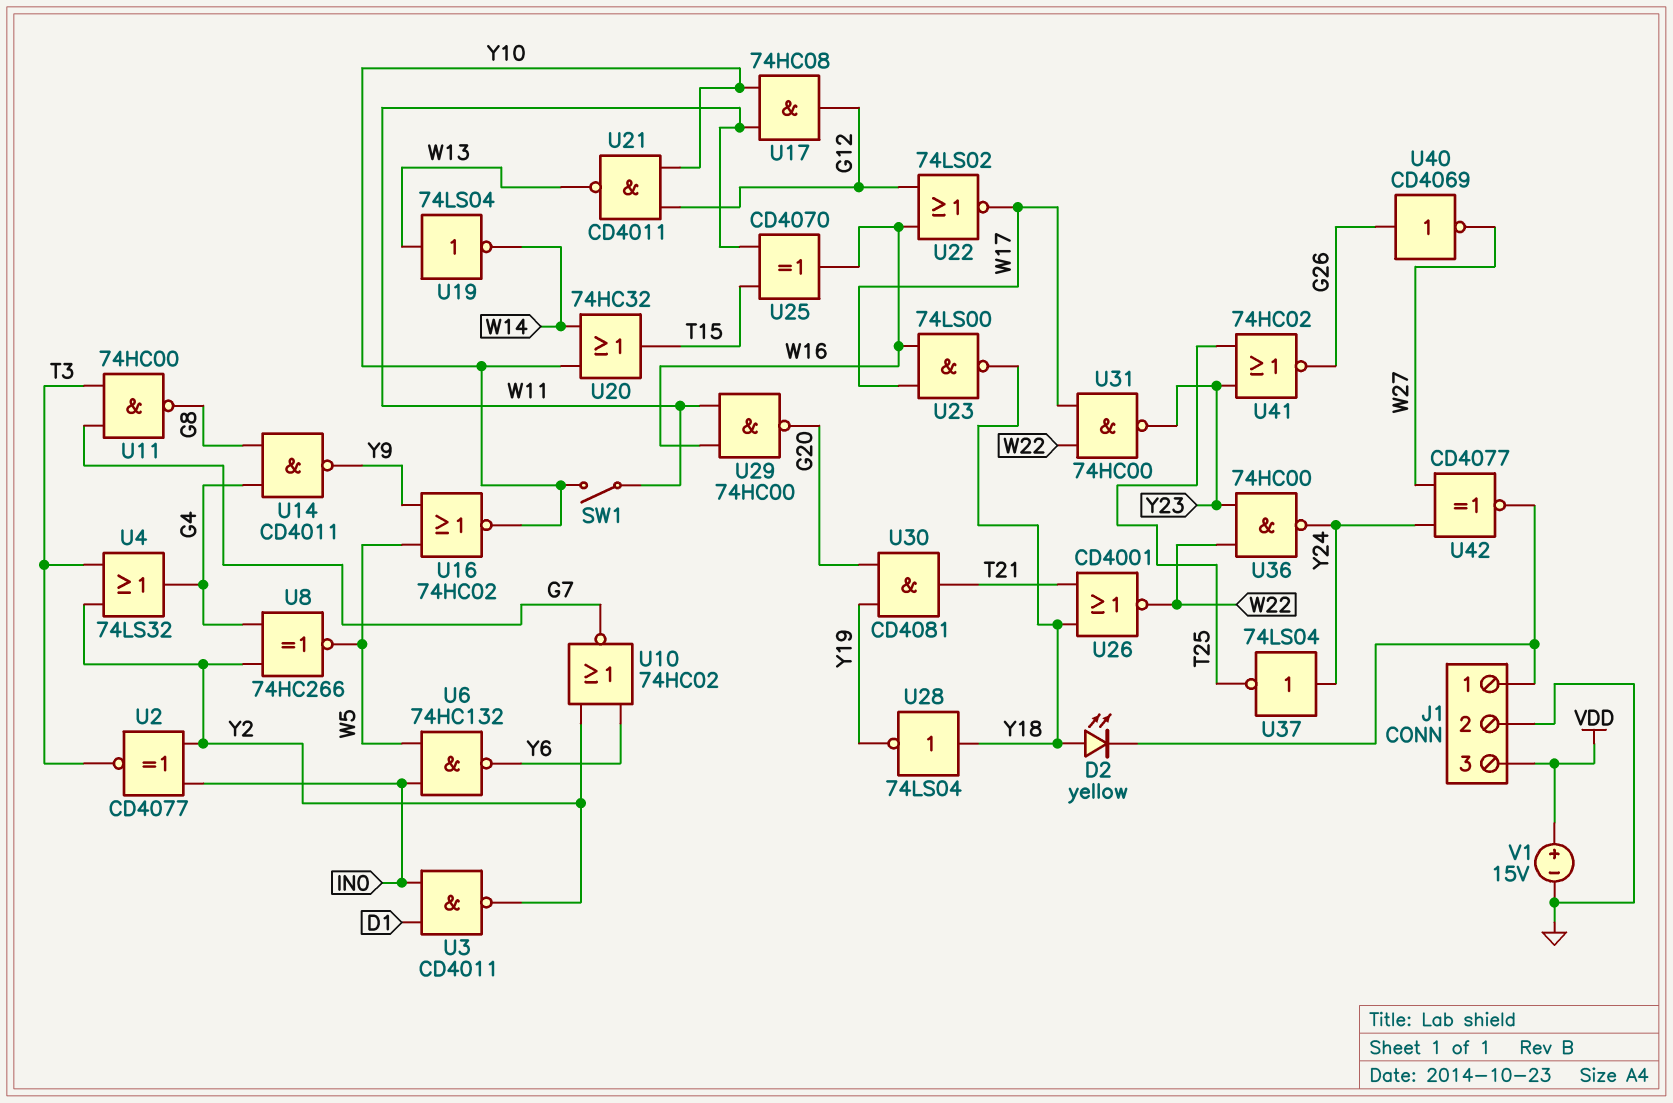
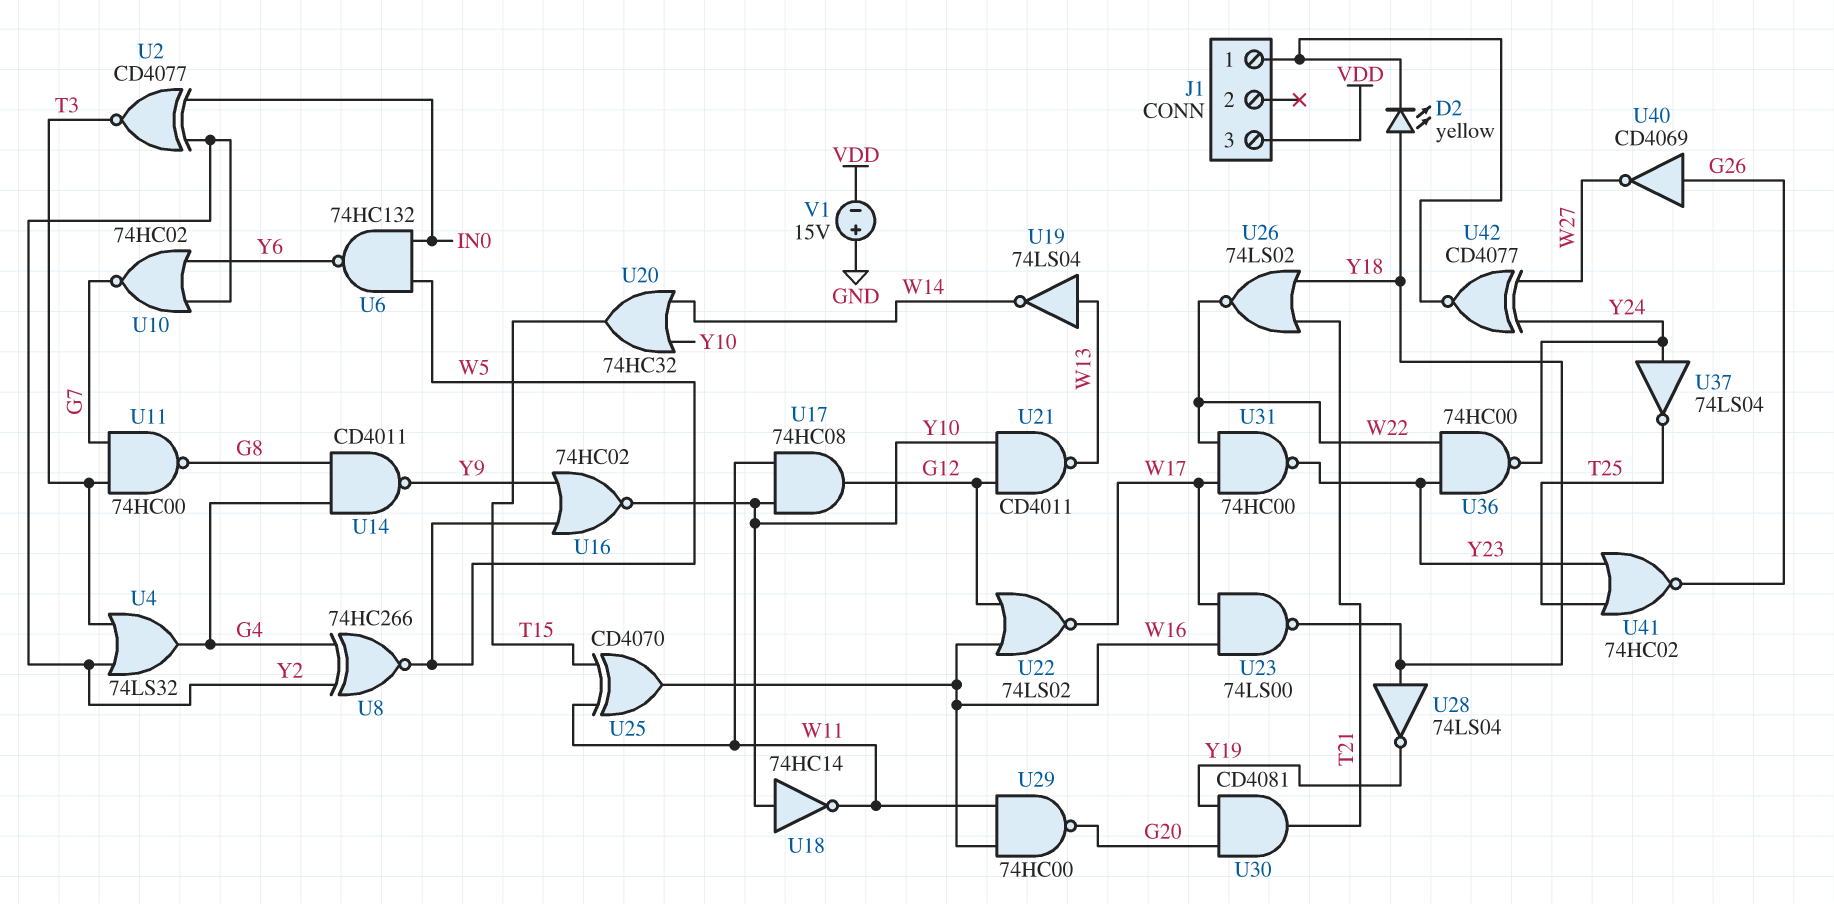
J1 pin 2: GND -> none
SW1: switch (W11, Y10) -> none
U3: NAND CD4011 (in D1, in IN0, out Y2) -> none
U18: none -> NOT 74HC14 (in Y10, out W11)
U26: NOR CD4001 (in T21, in Y18, out W22) -> NOR 74LS02 (in T21, in Y18, out W22)
V1: 15V (plus VDD, minus GND) -> 15V (plus GND, minus VDD)

